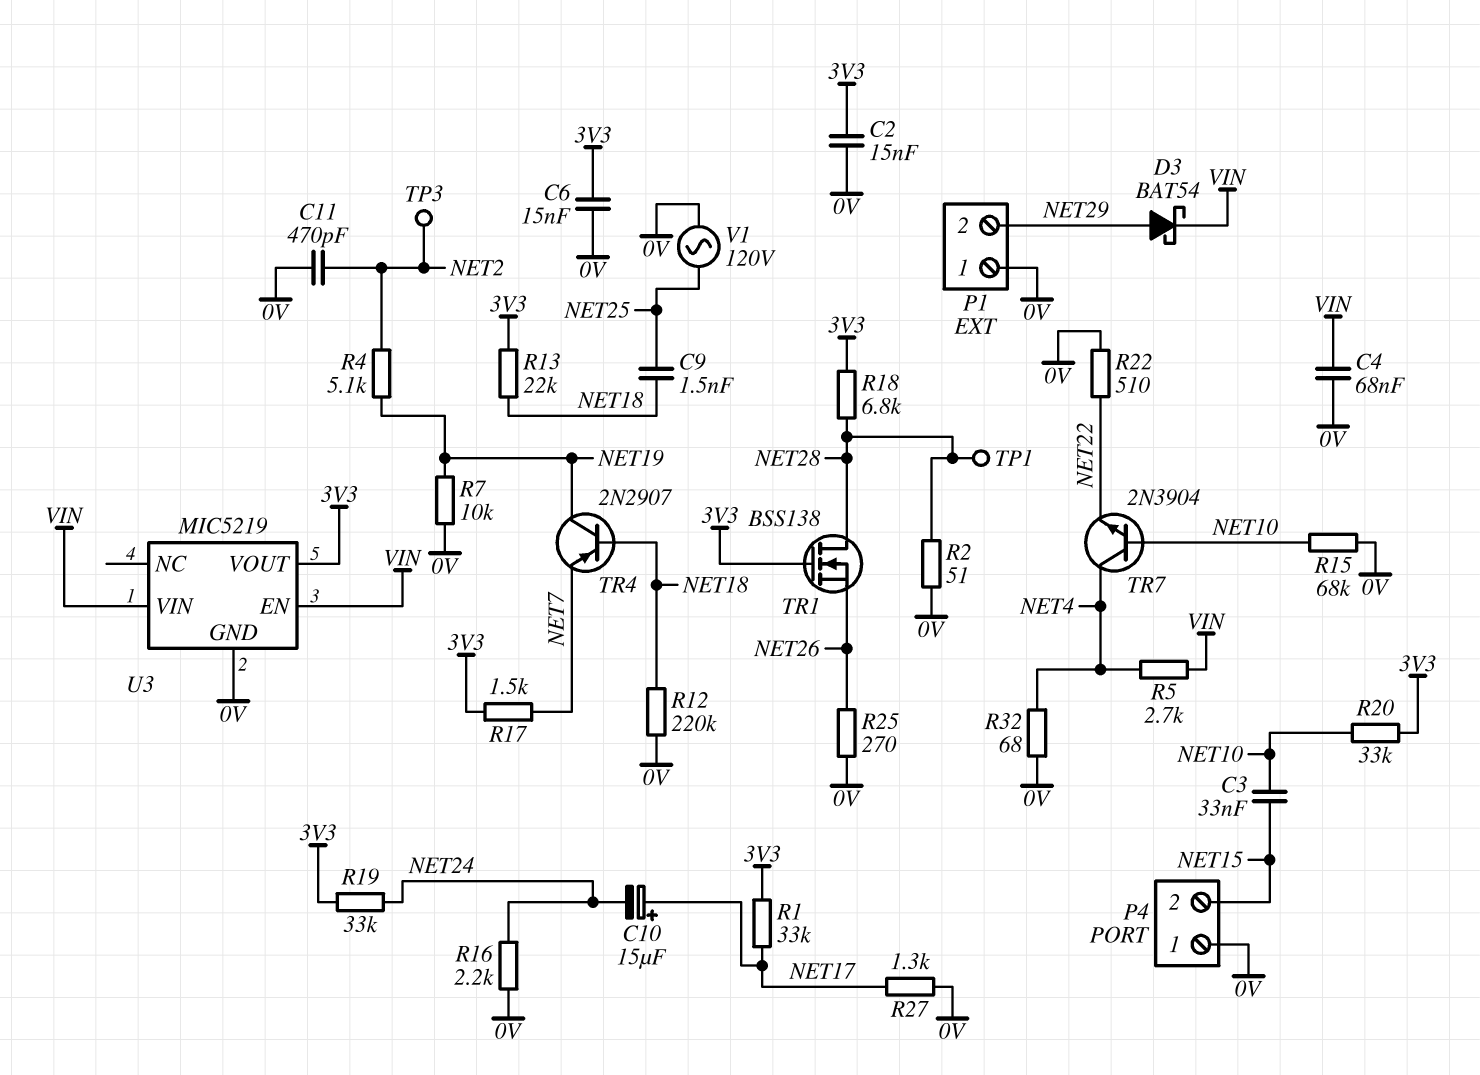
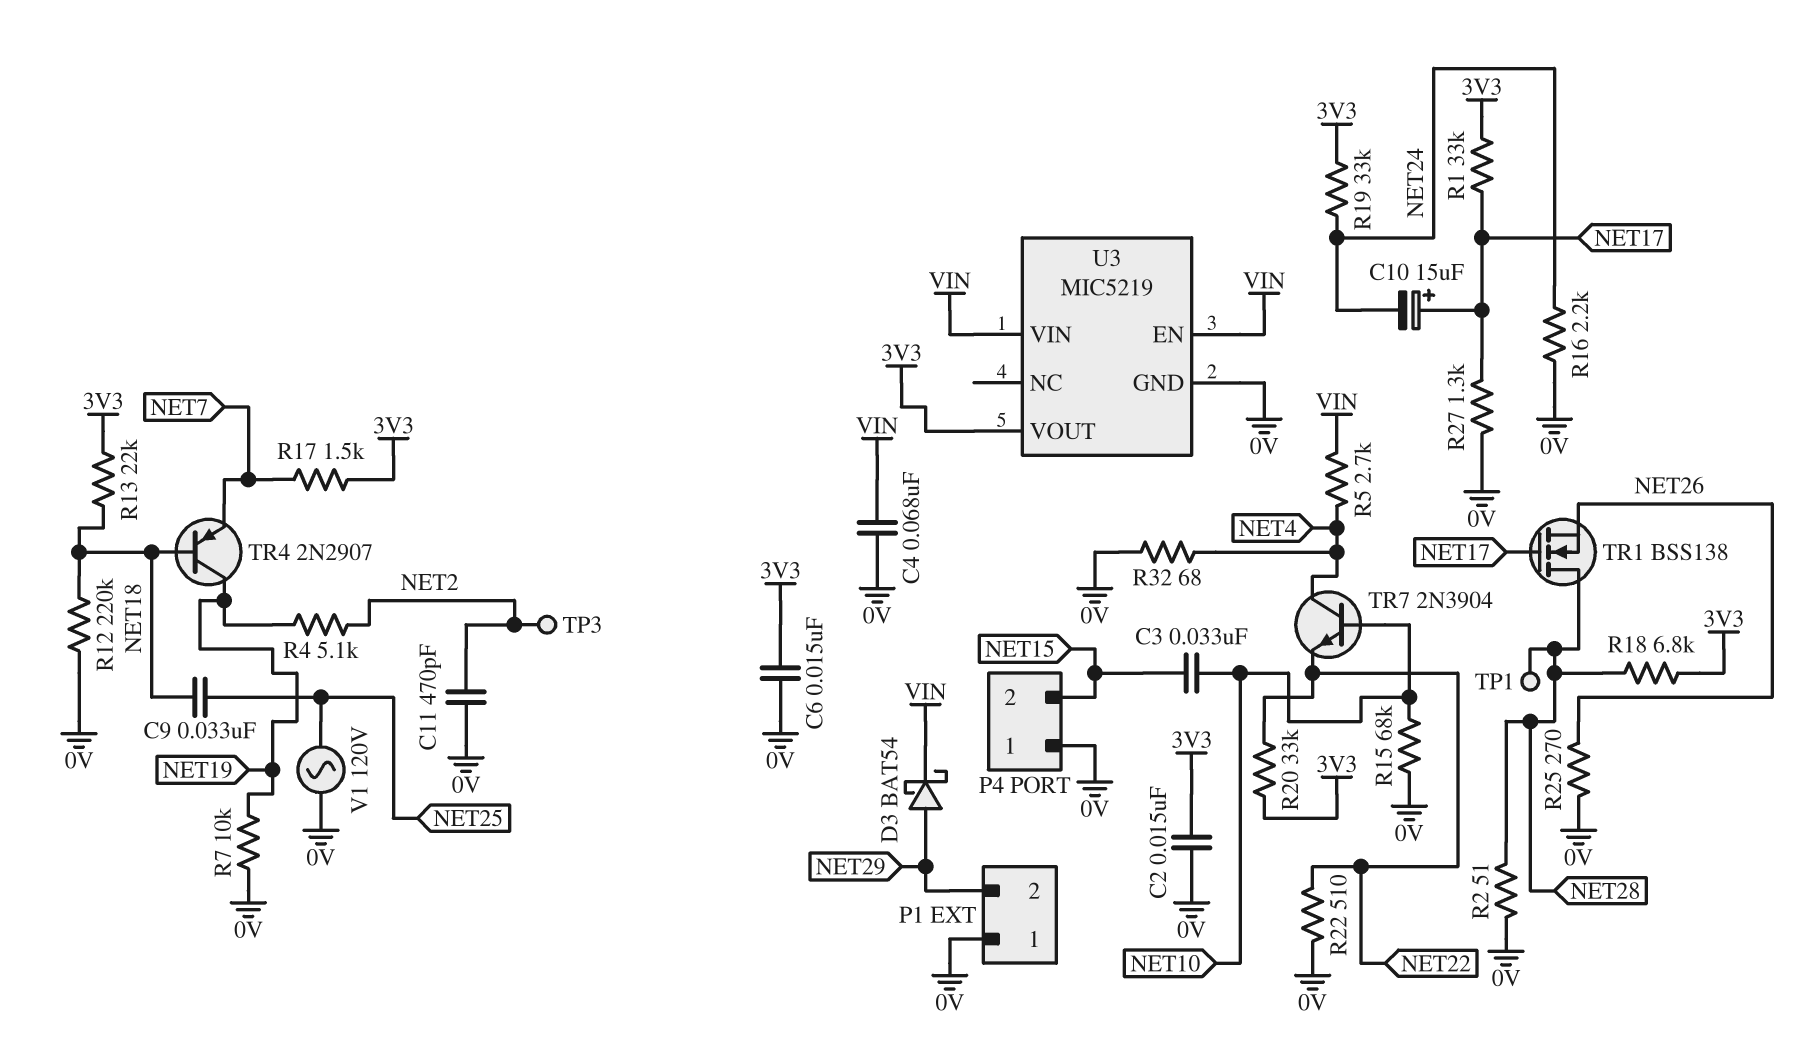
C9: 1.5nF (NET18, NET25) -> 33nF (NET18, NET25)
R20: 33k (3V3, NET10) -> 33k (3V3, NET22)
TR1: NMOS BSS138 (G 3V3, D NET28, S NET26) -> NMOS BSS138 (G NET17, D NET28, S NET26)

